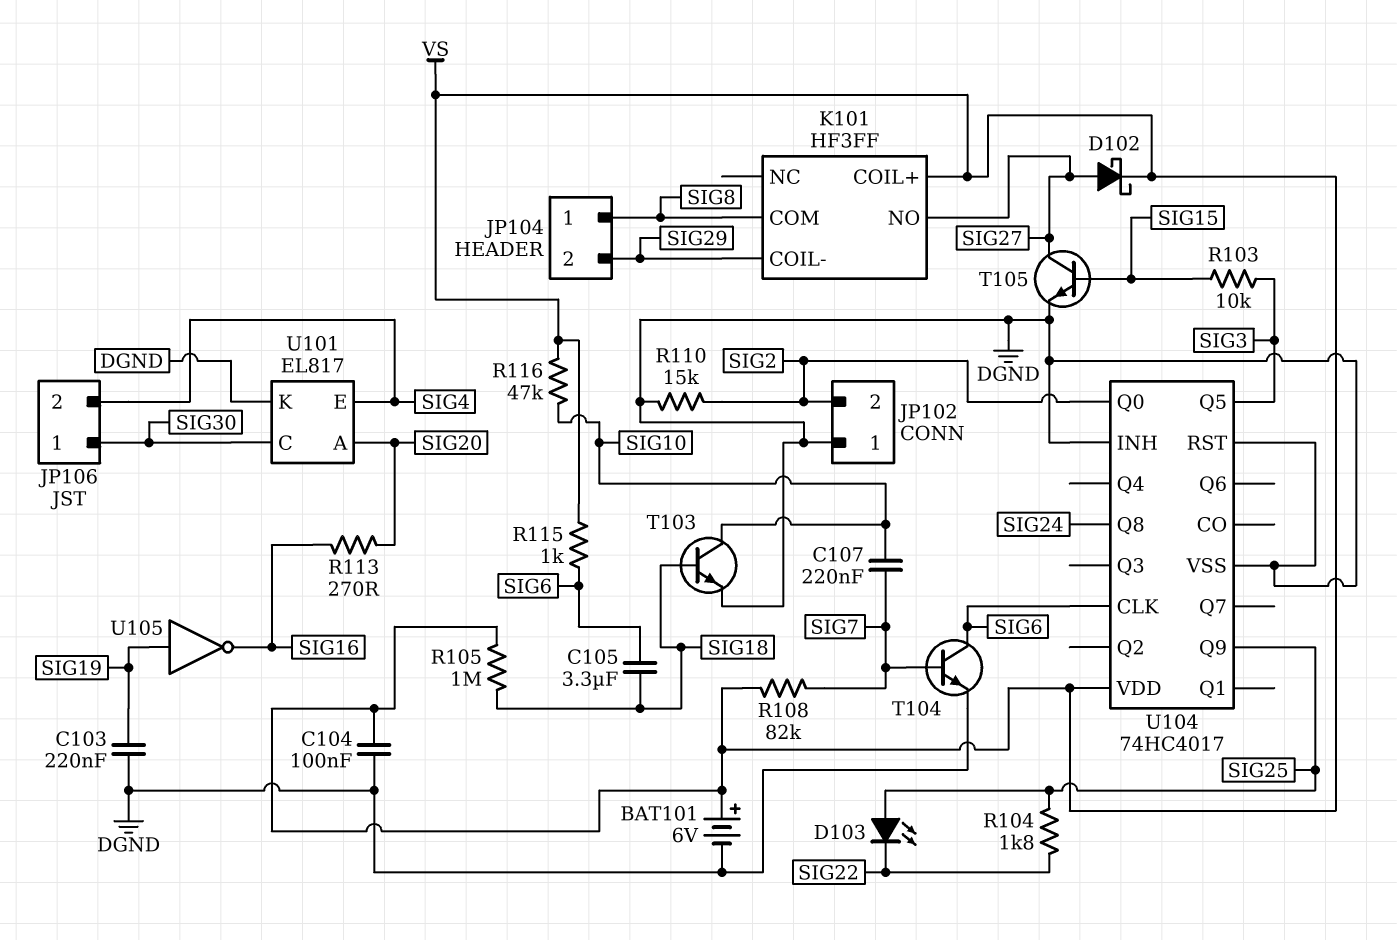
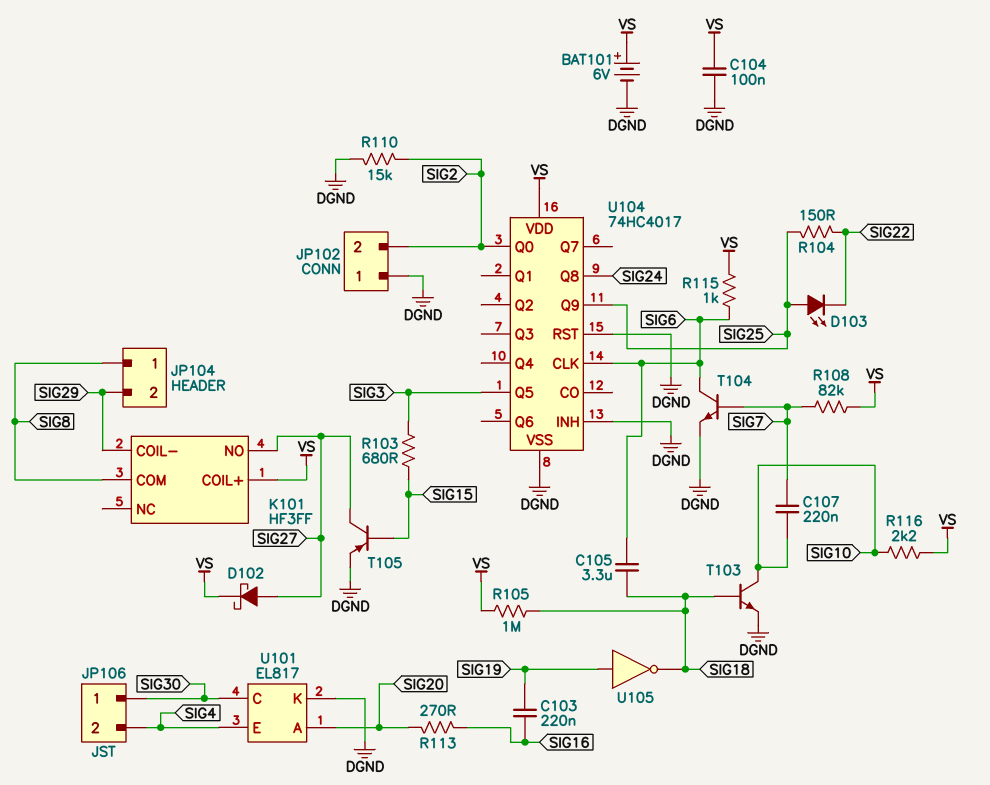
C103: 220nF (DGND, SIG19) -> 220nF (SIG16, SIG19)
R103: 10k (SIG3, SIG15) -> 680 (SIG3, SIG15)
R104: 1.8k (SIG22, SIG25) -> 150 (SIG22, SIG25)
R116: 47k (SIG10, VS) -> 2.2k (SIG10, VS)
T105: NPN (B SIG15, C SIG27, E DGND) -> PNP (B SIG15, C SIG27, E DGND)
U105: NOT (in SIG19, out SIG16) -> NOT (in SIG19, out SIG18)

